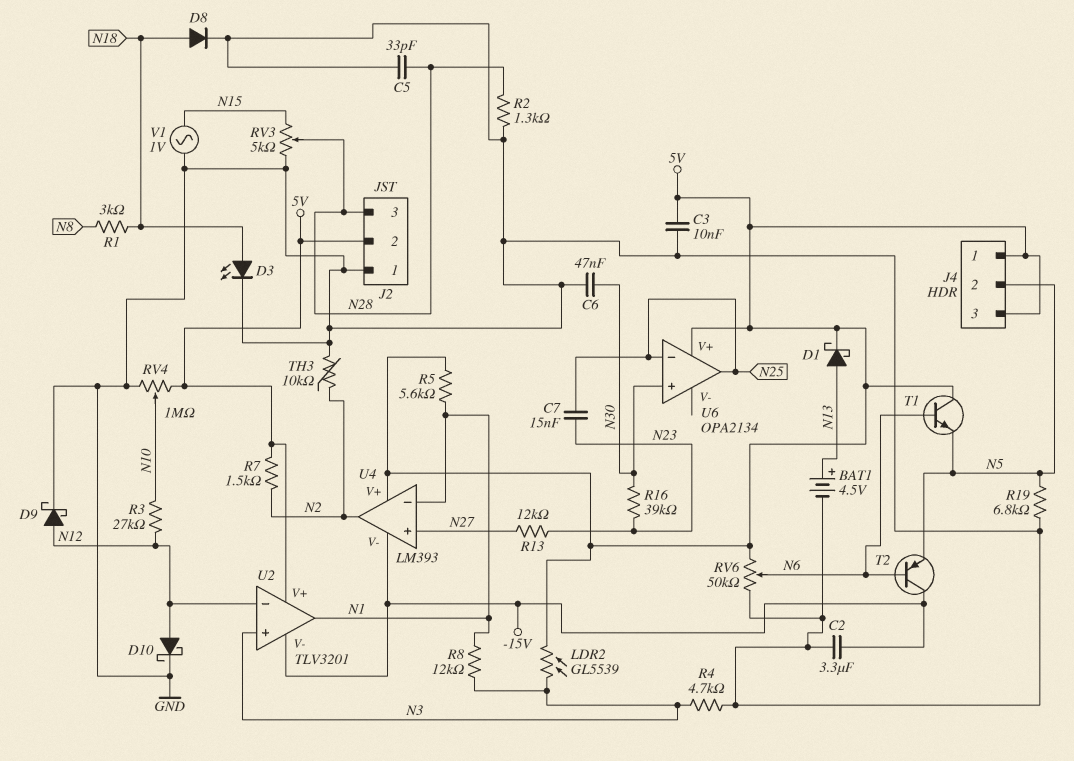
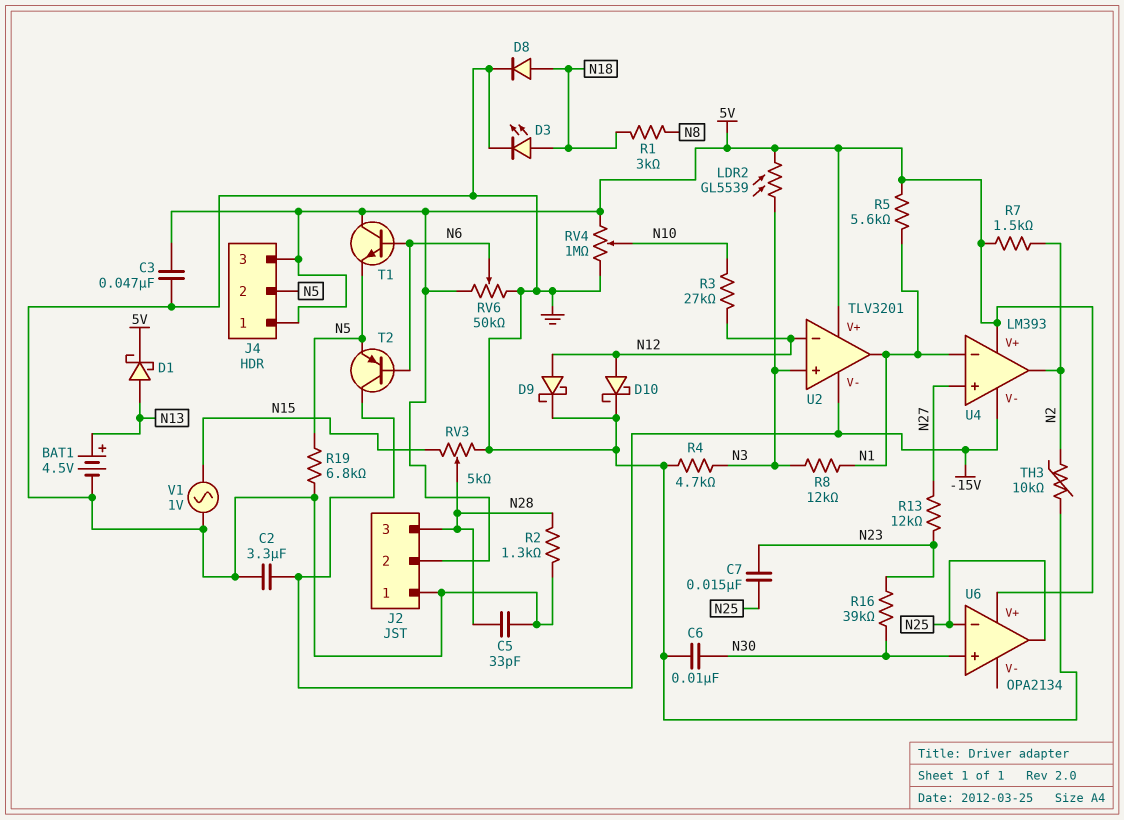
C3: 10nF (5V, GND) -> 47nF (5V, GND)
C6: 47nF (GND, N30) -> 10nF (GND, N30)

